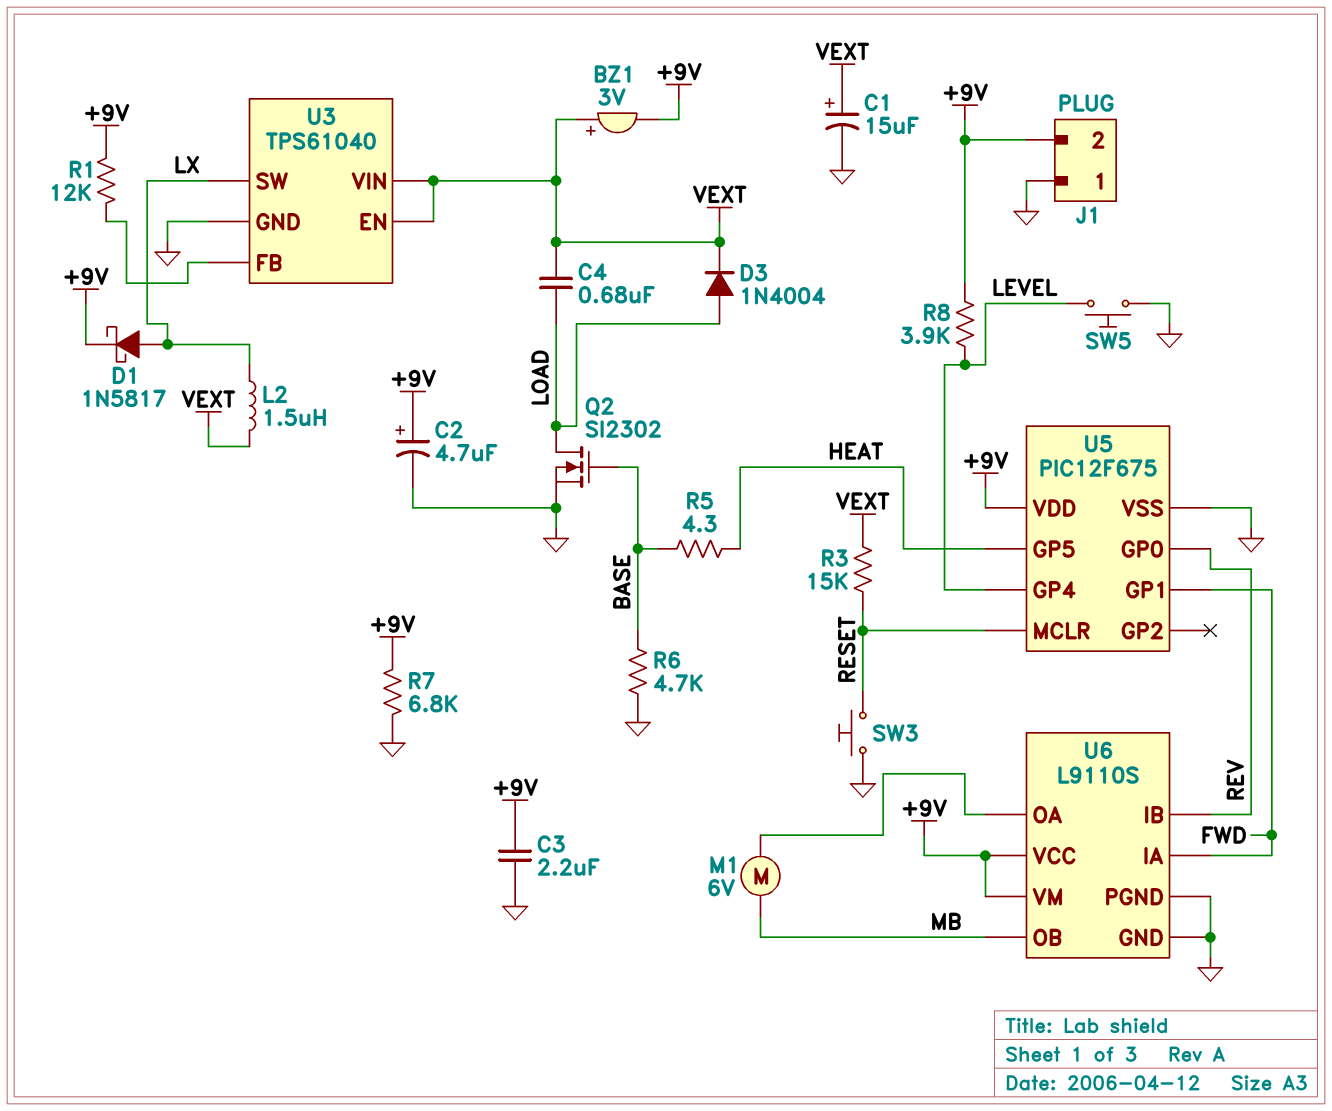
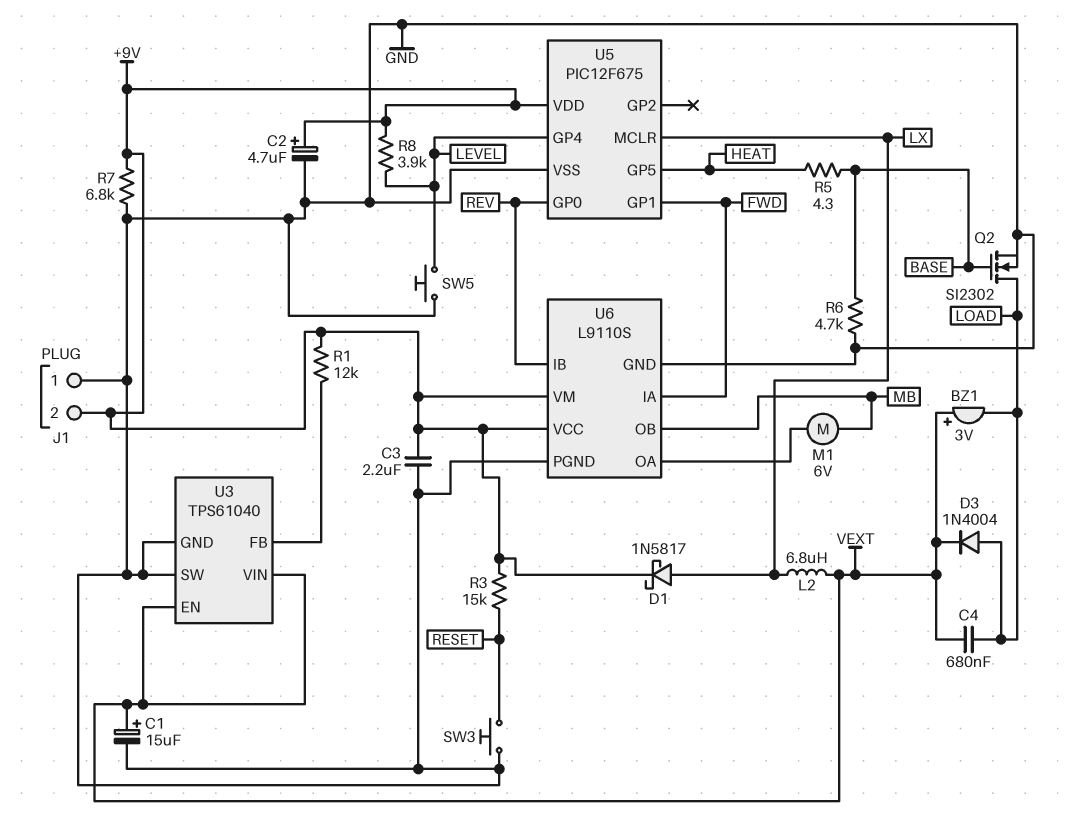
BZ1: buzzer 3V (plus VEXT, minus +9V) -> buzzer 3V (plus VEXT, minus LOAD)
L2: 1.5uH (LX, VEXT) -> 6.8uH (LX, VEXT)
R3: 15k (RESET, VEXT) -> 15k (+9V, RESET)
U3 pin SW: LX -> GND
U5 pin MCLR: RESET -> LX

